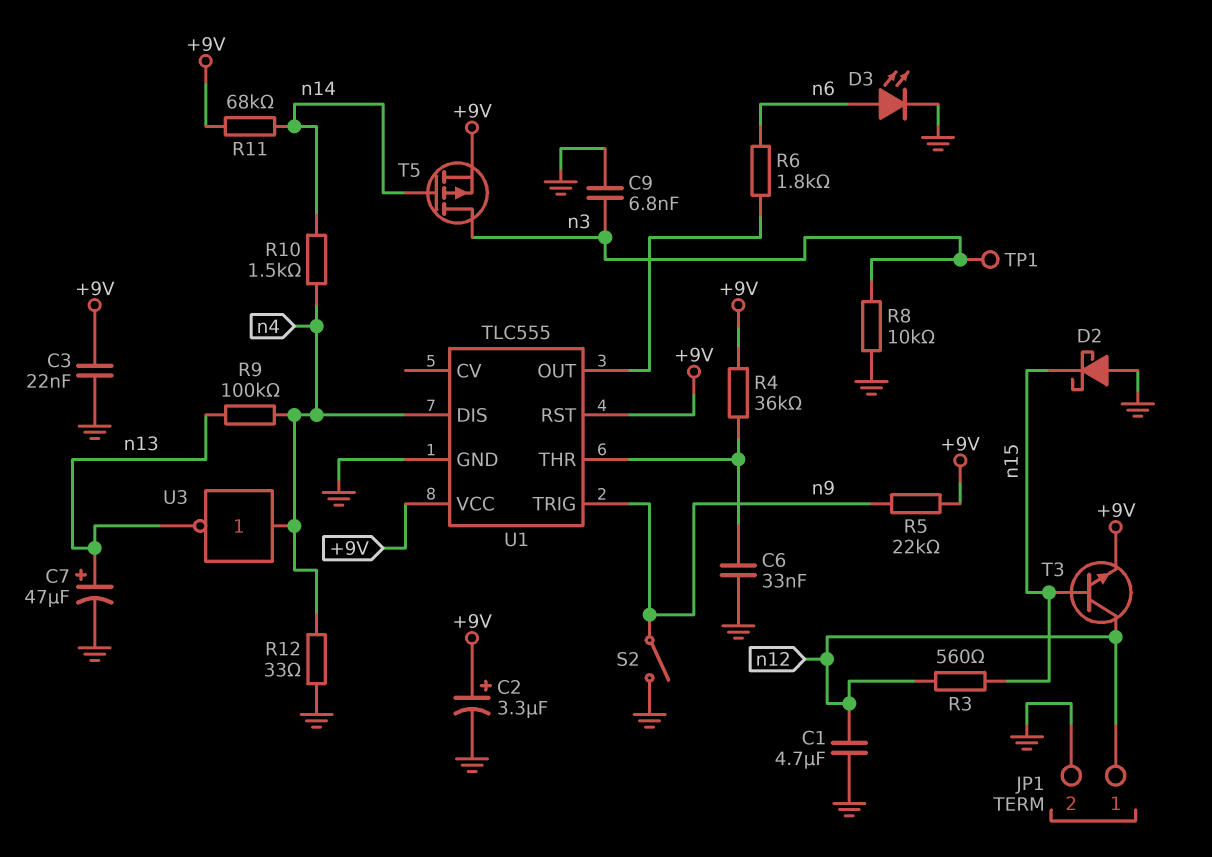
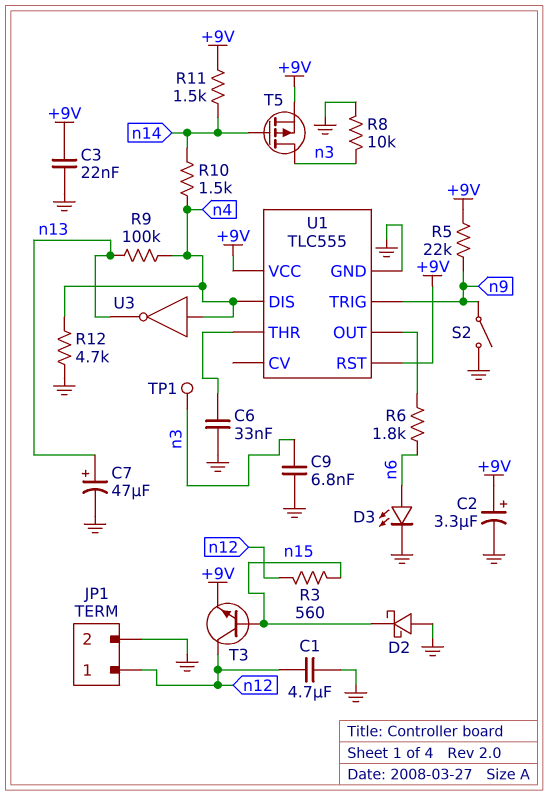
R4: 36k (+9V, U1/THR) -> none
R11: 68k (+9V, n14) -> 1.5k (+9V, n14)
R12: 33 (GND, n4) -> 4.7k (GND, n4)

